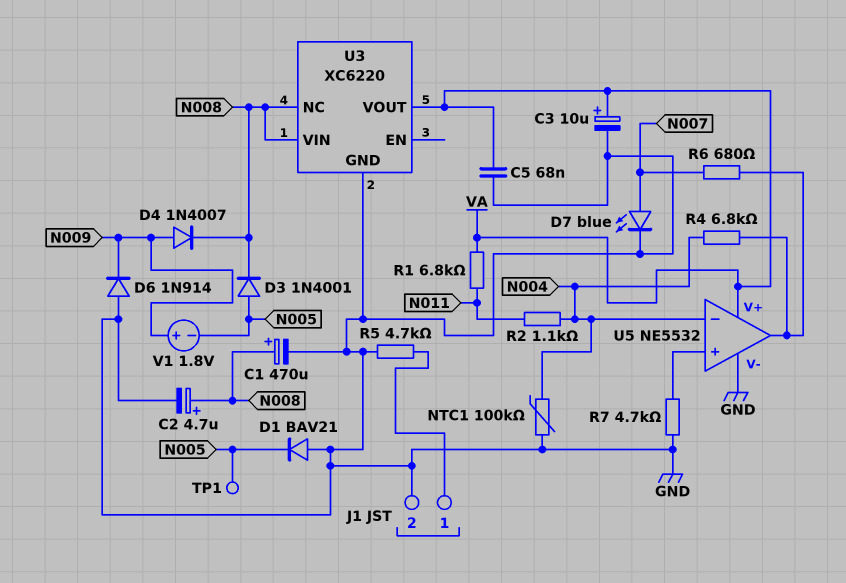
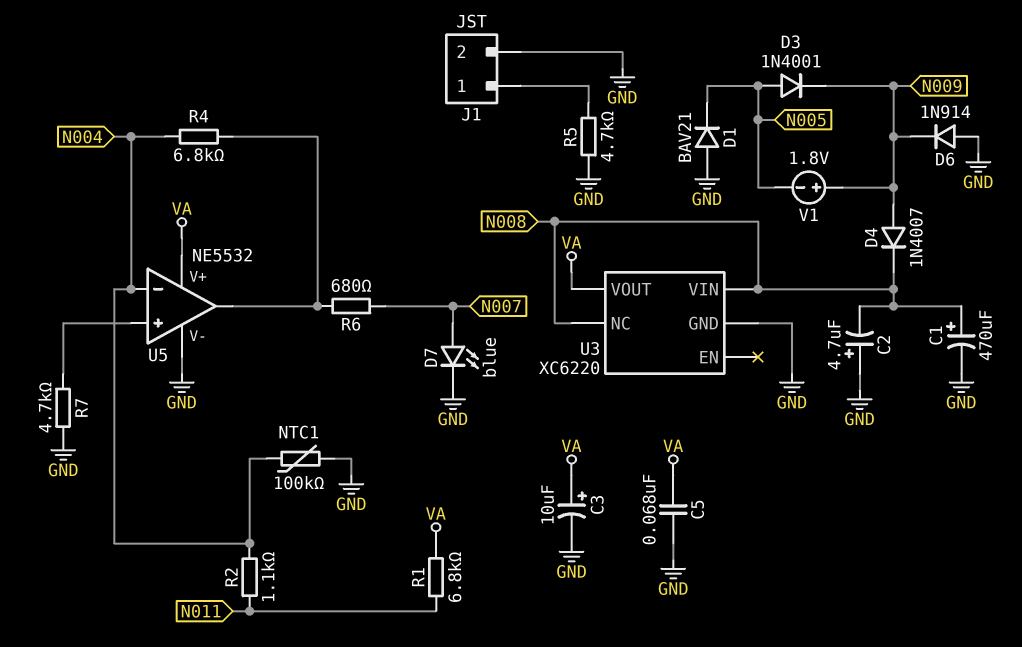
C2: 4.7uF (plus N008, minus GND) -> 4.7uF (plus GND, minus N008)
D3: diode 1N4001 (A N005, K N008) -> diode 1N4001 (A N005, K N009)
TP1: test point (N005) -> none

